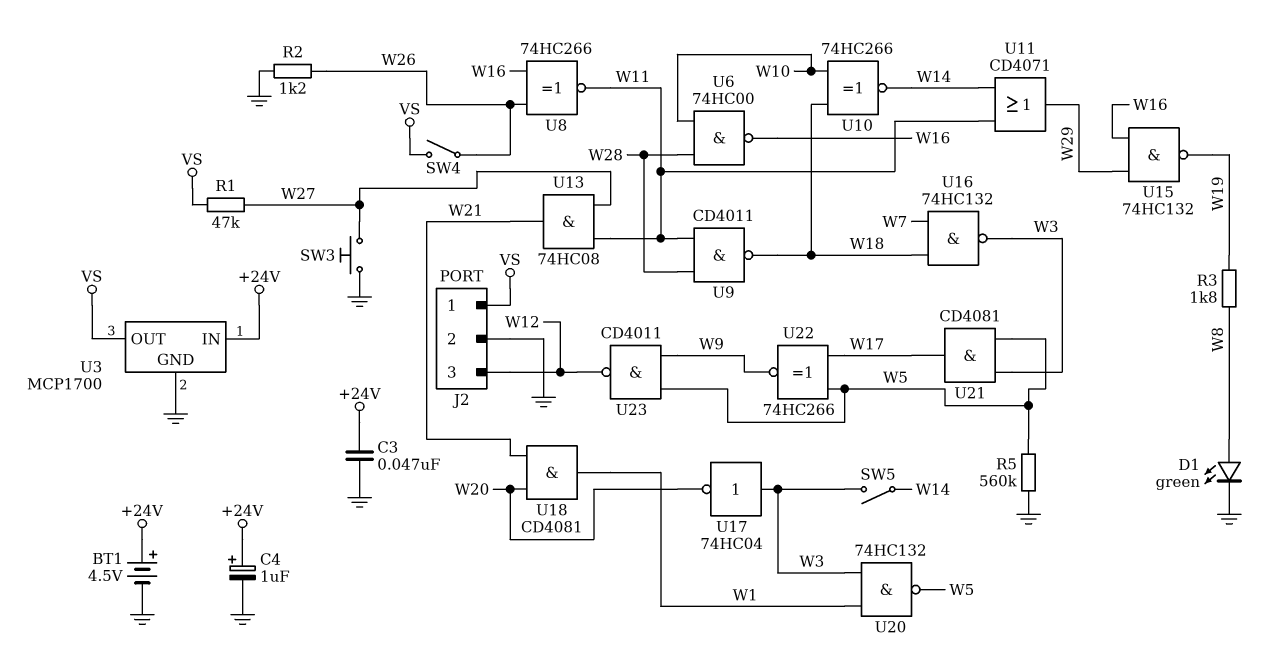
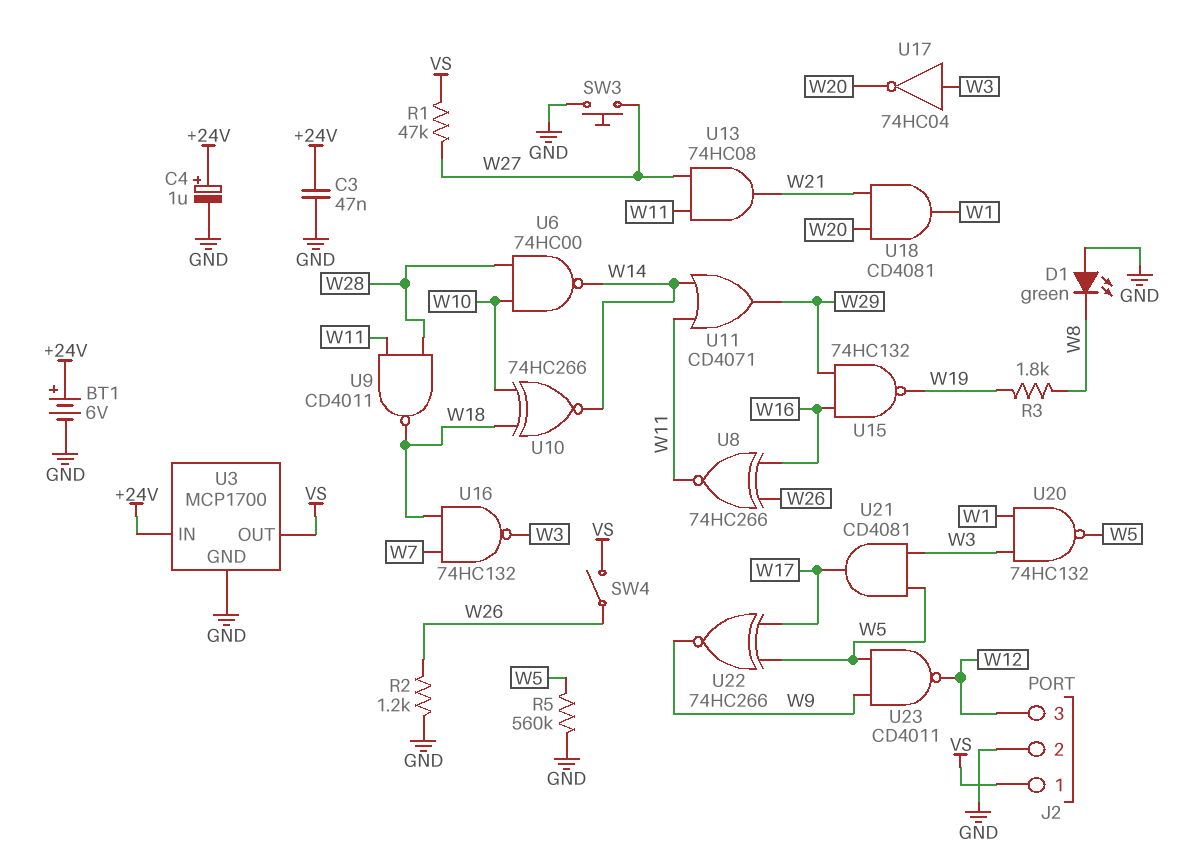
BT1: 4.5V (plus +24V, minus GND) -> 6V (plus +24V, minus GND)
D1: LED green (A W8, K GND) -> LED green (A GND, K W8)
SW5: switch (W3, W14) -> none
U6: NAND 74HC00 (in W10, in W28, out W16) -> NAND 74HC00 (in W10, in W28, out W14)

